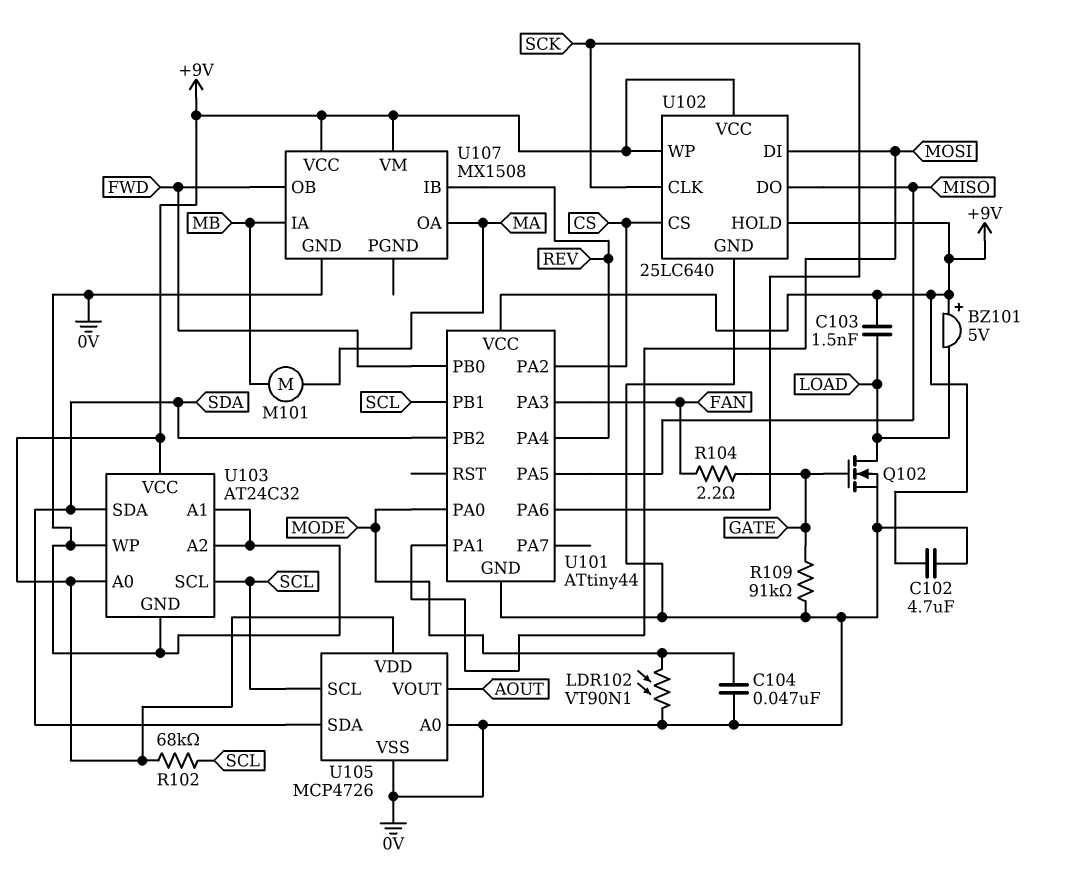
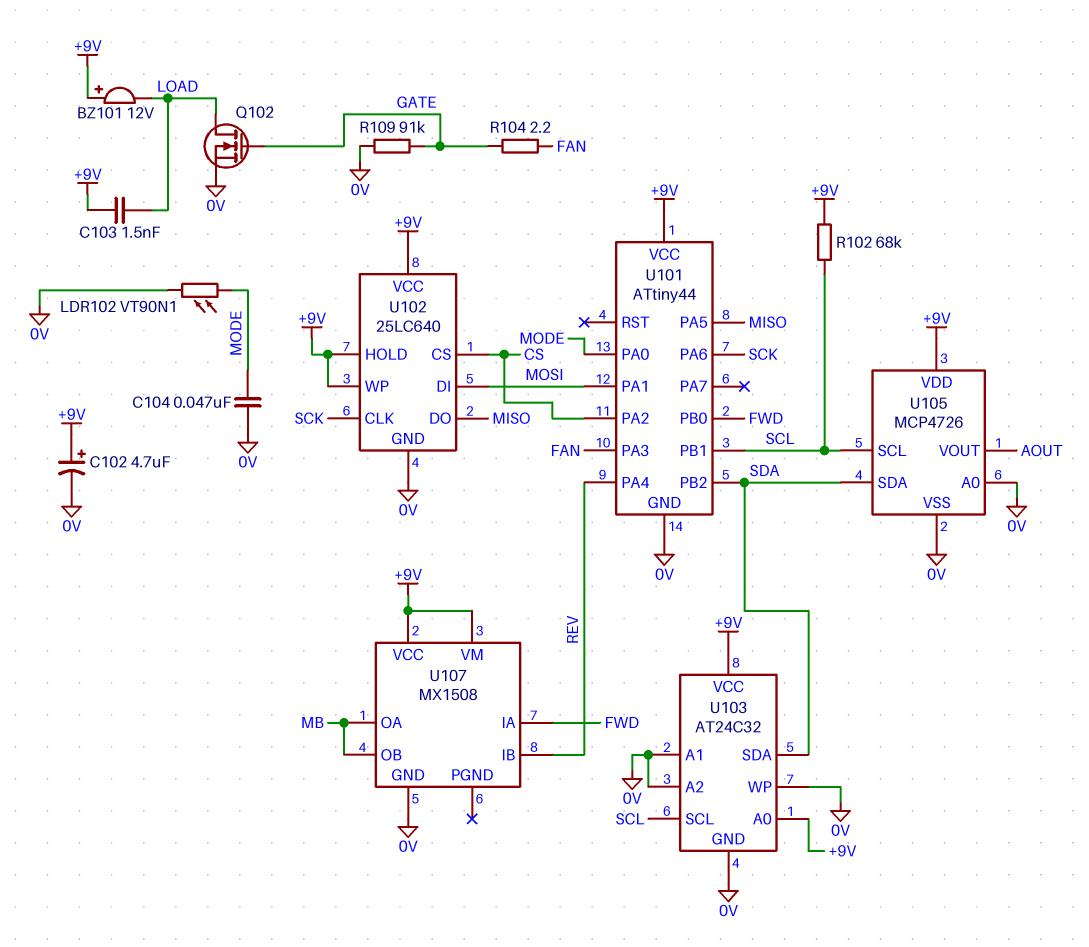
BZ101: buzzer 5V (plus +9V, minus LOAD) -> buzzer 12V (plus +9V, minus LOAD)
C102: 4.7uF (+9V, 0V) -> 4.7uF (plus +9V, minus 0V)
M101: motor (MA, MB) -> none
U107 pin IA: MB -> FWD
U107 pin OA: MA -> MB
U107 pin OB: FWD -> MB

